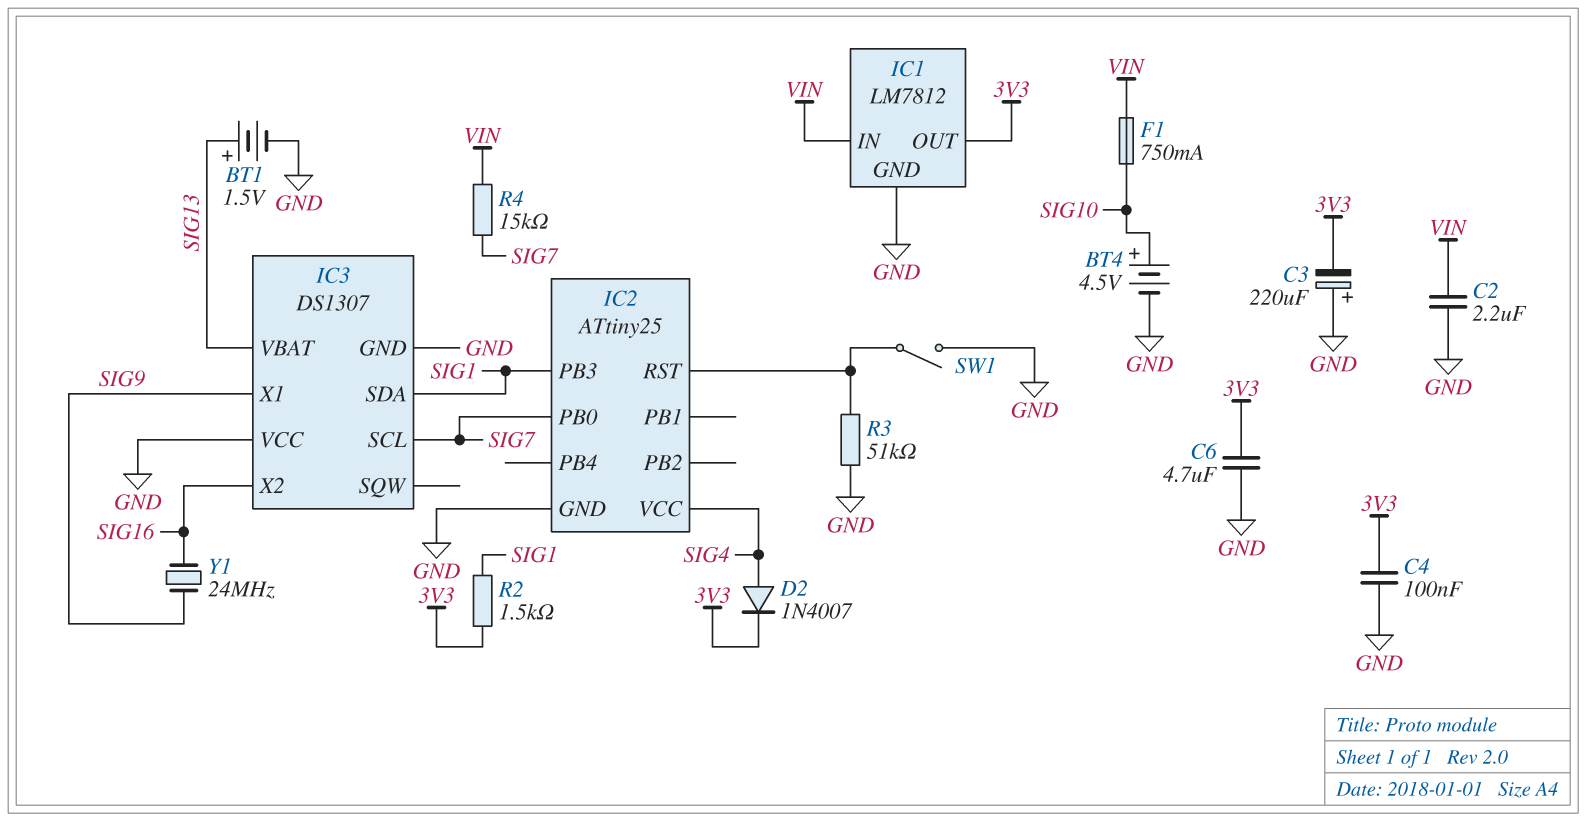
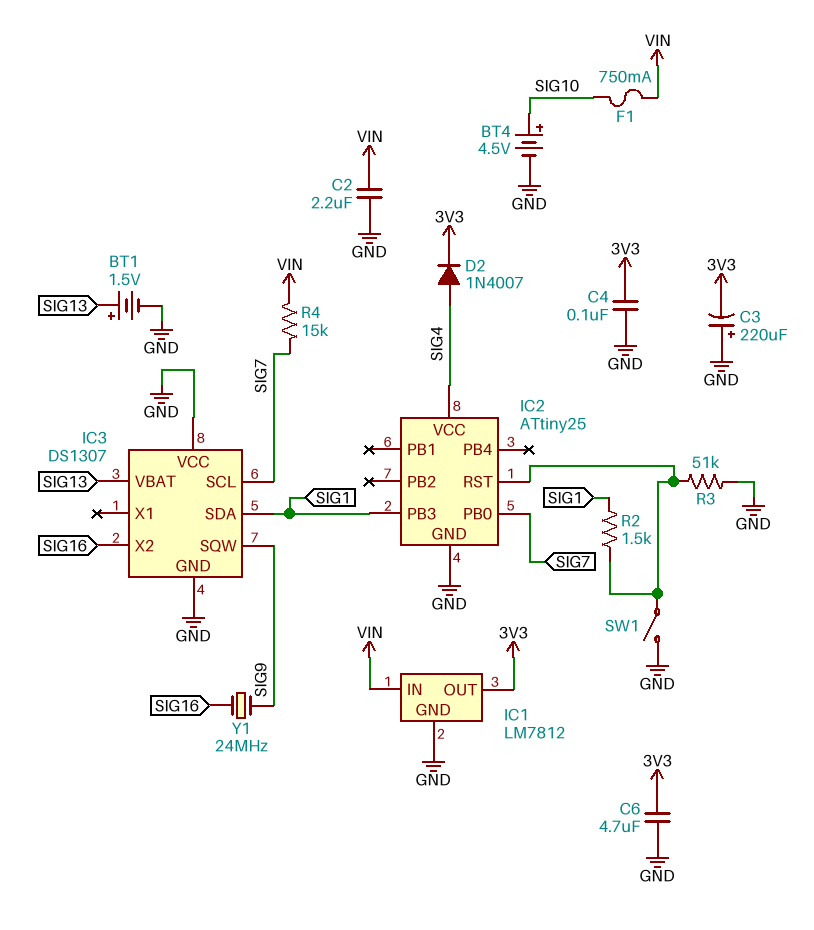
IC3 pin SQW: none -> SIG9
IC3 pin X1: SIG9 -> none
R2: 1.5k (3V3, SIG1) -> 1.5k (IC2/RST, SIG1)

